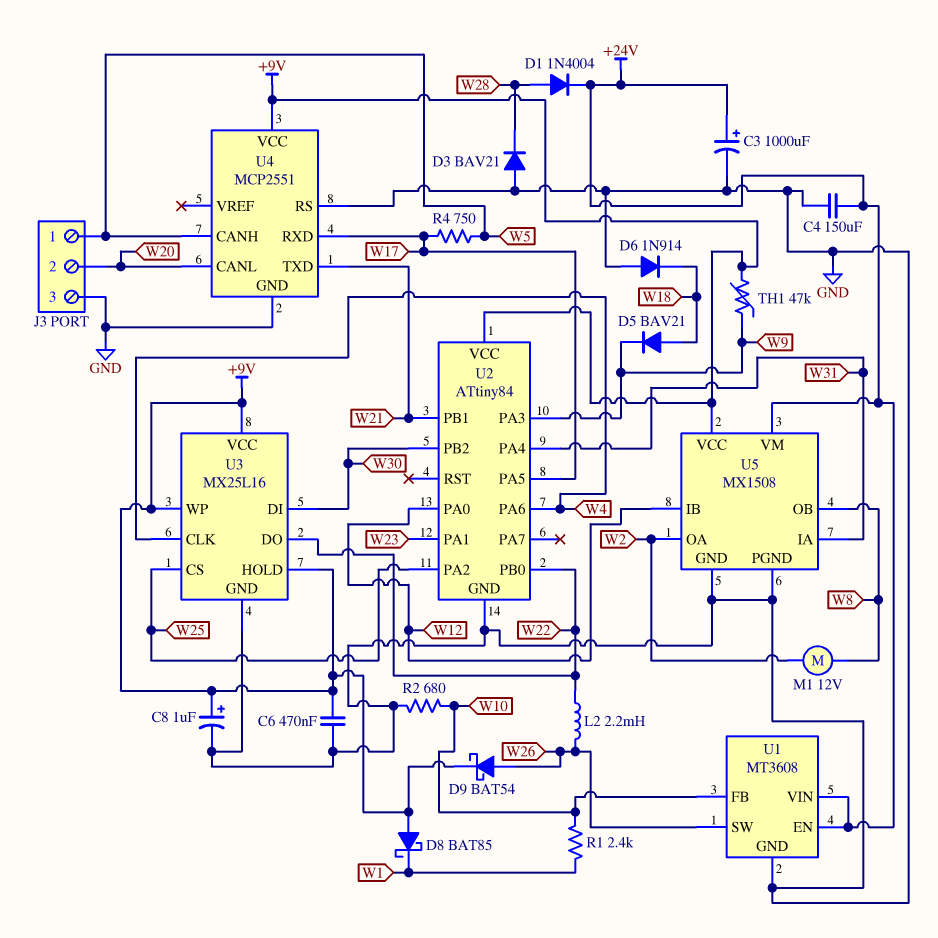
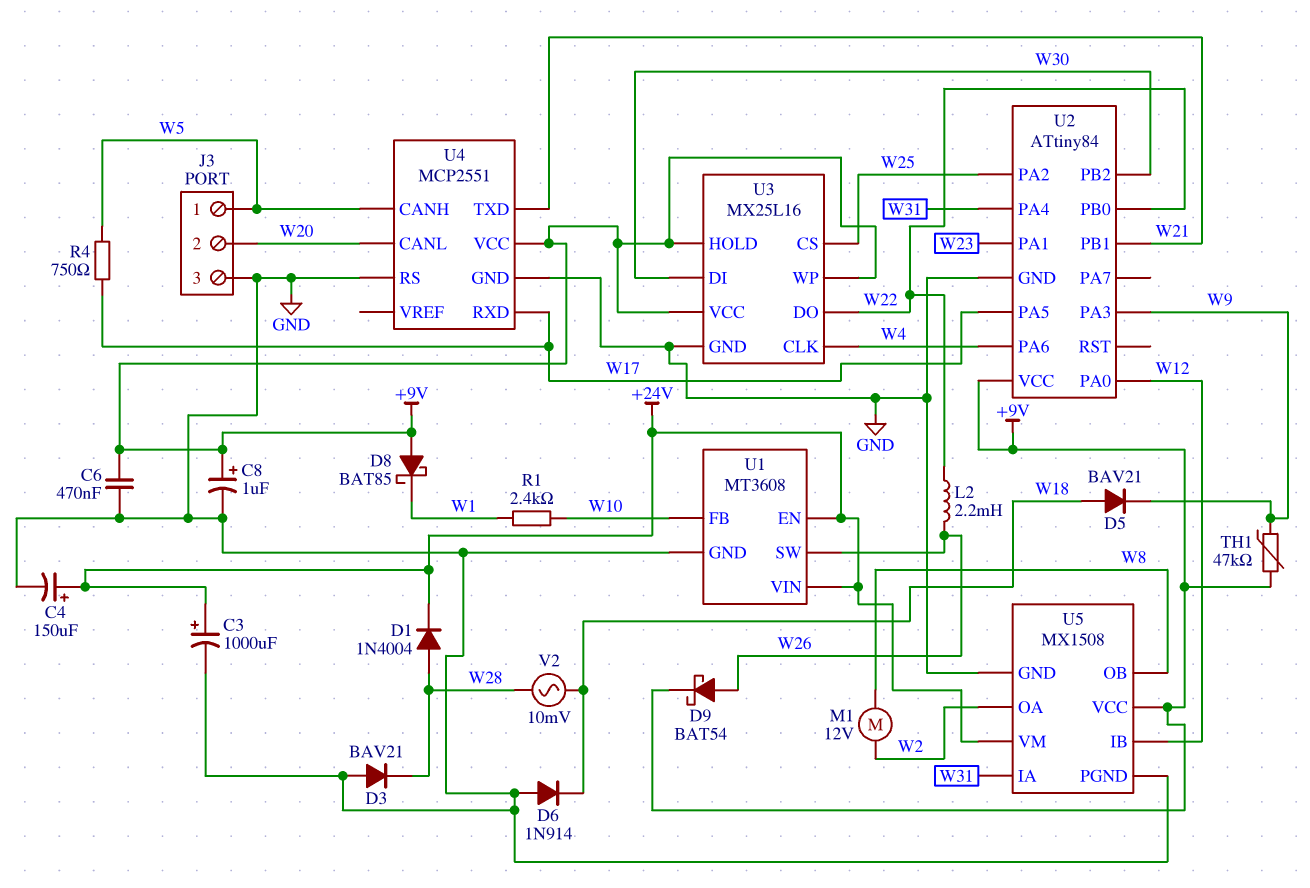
C4: 150uF (+24V, GND) -> 150uF (plus +24V, minus GND)
R2: 680 (GND, W10) -> none
V2: none -> AC 10mV (W18, W28)

